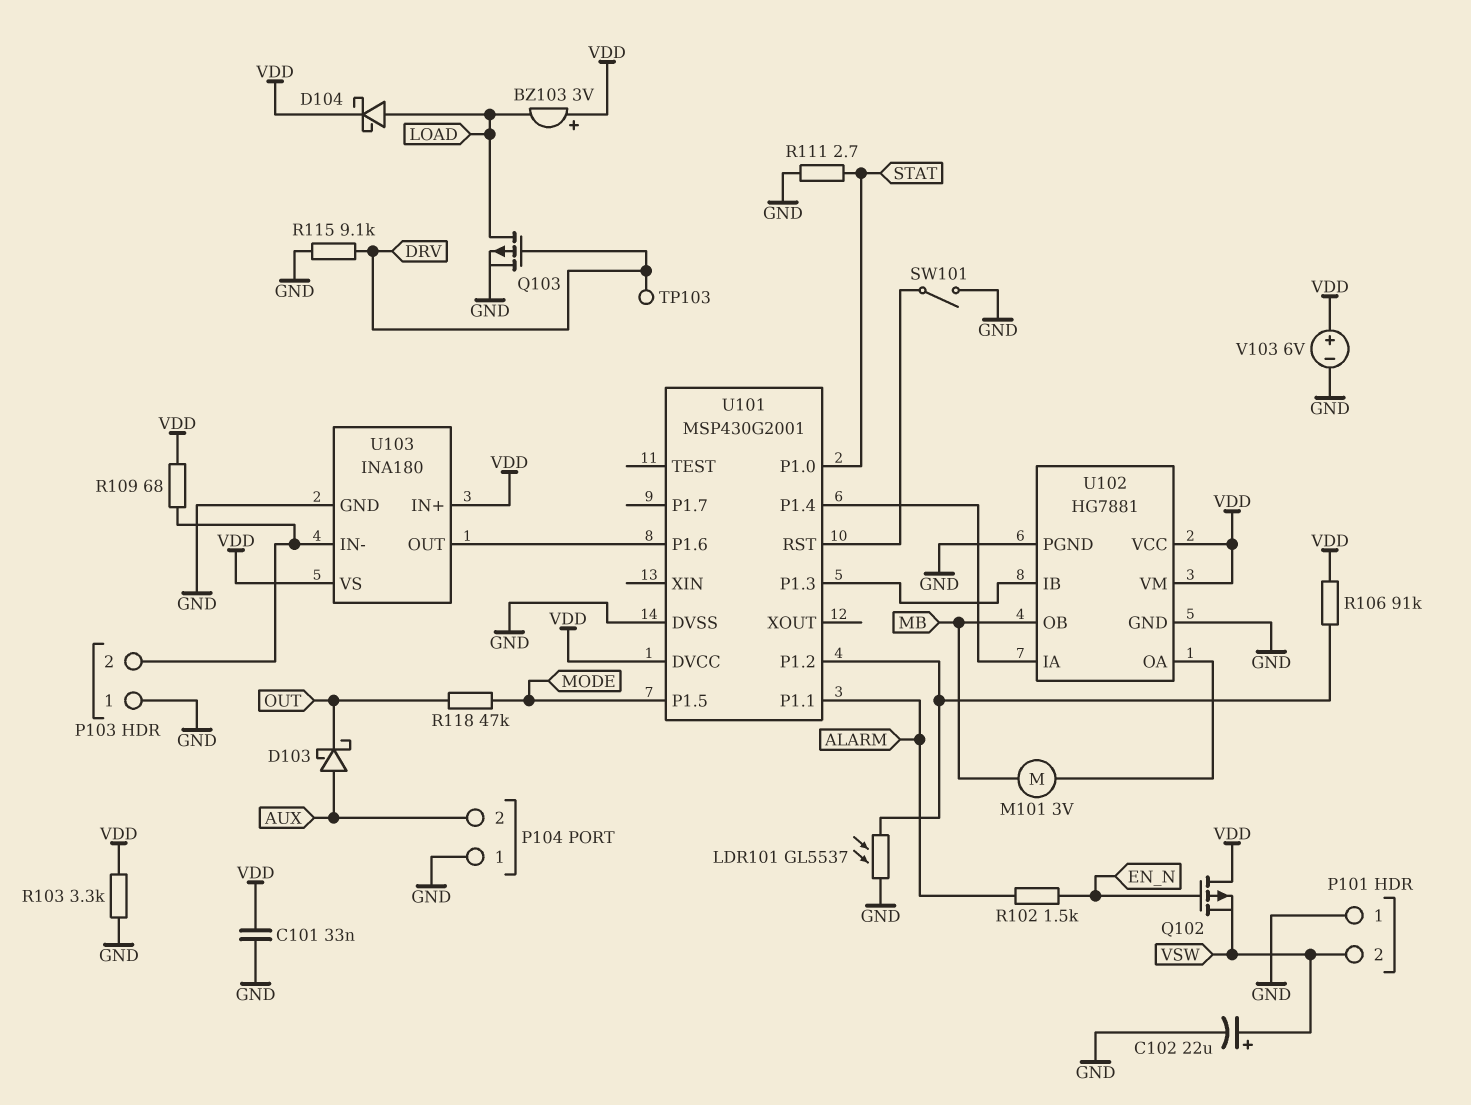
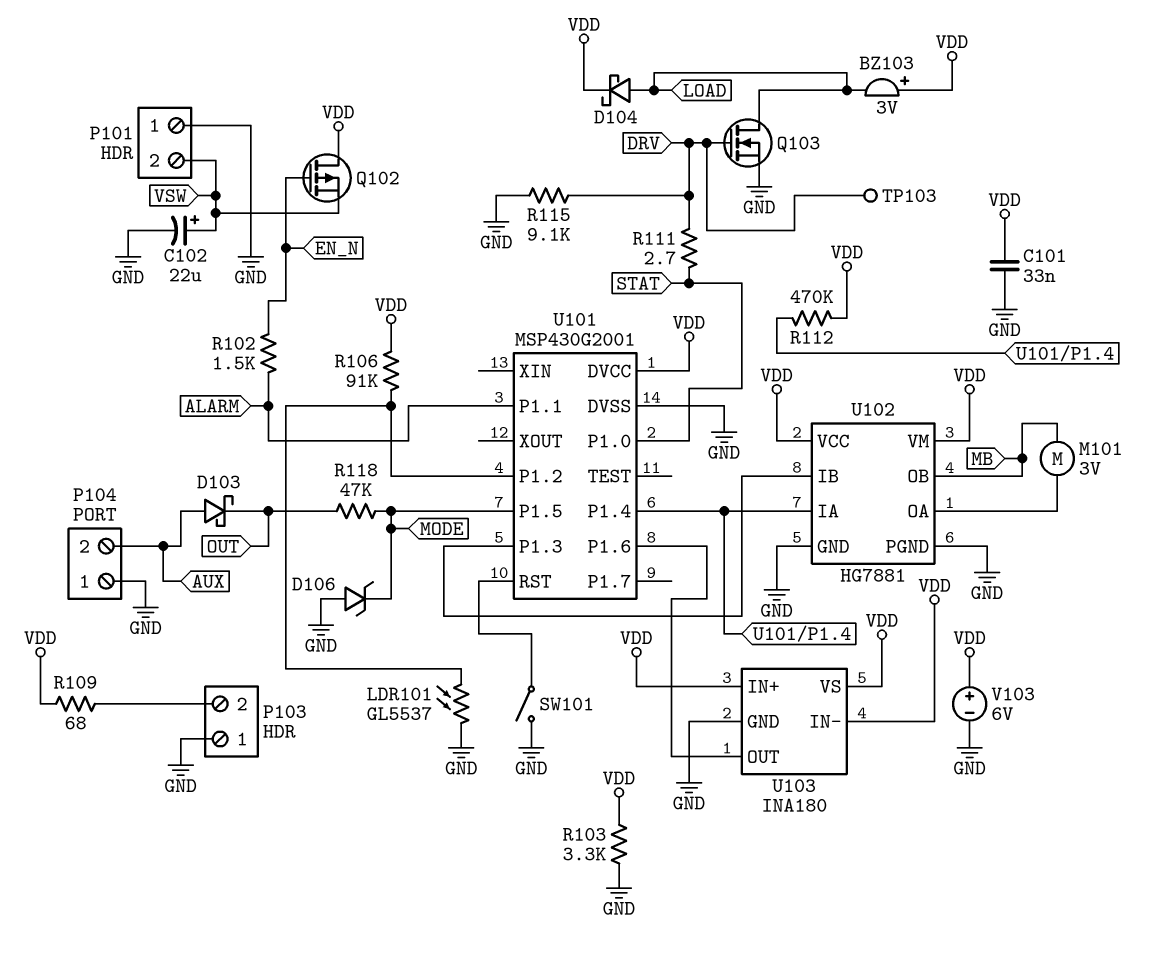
D106: none -> zener (A GND, K MODE)
Q103: PMOS (G DRV, D LOAD, S GND) -> NMOS (G DRV, D LOAD, S GND)
R111: 2.7 (GND, STAT) -> 2.7 (DRV, STAT)
R112: none -> 470k (U101/P1.4, VDD)
U103 pin IN-: P103/2 -> VDD

